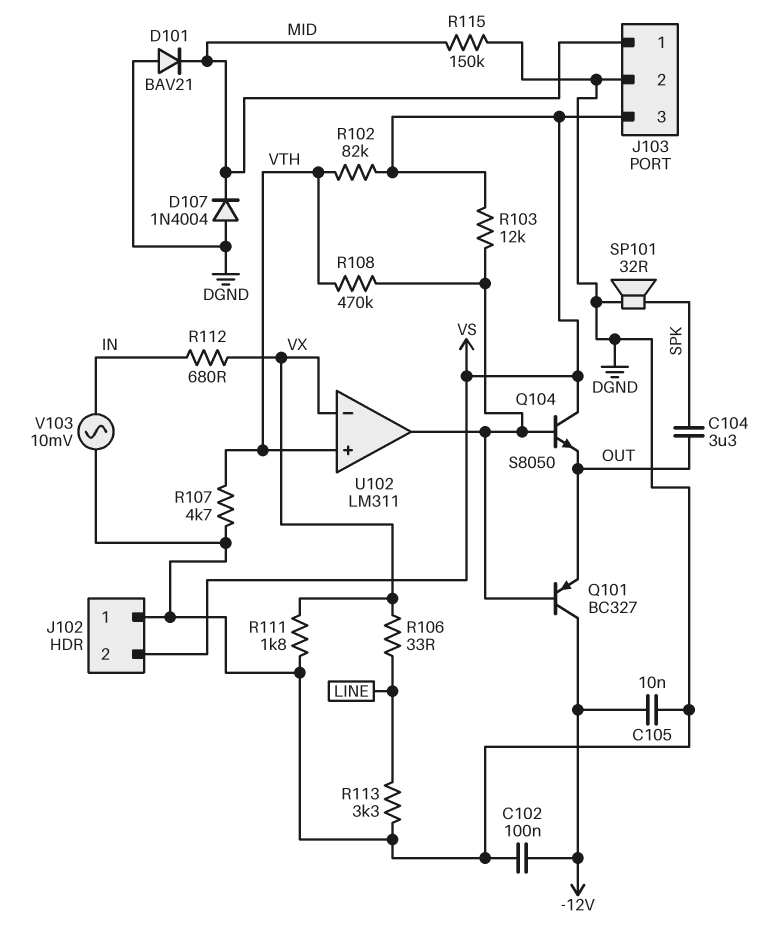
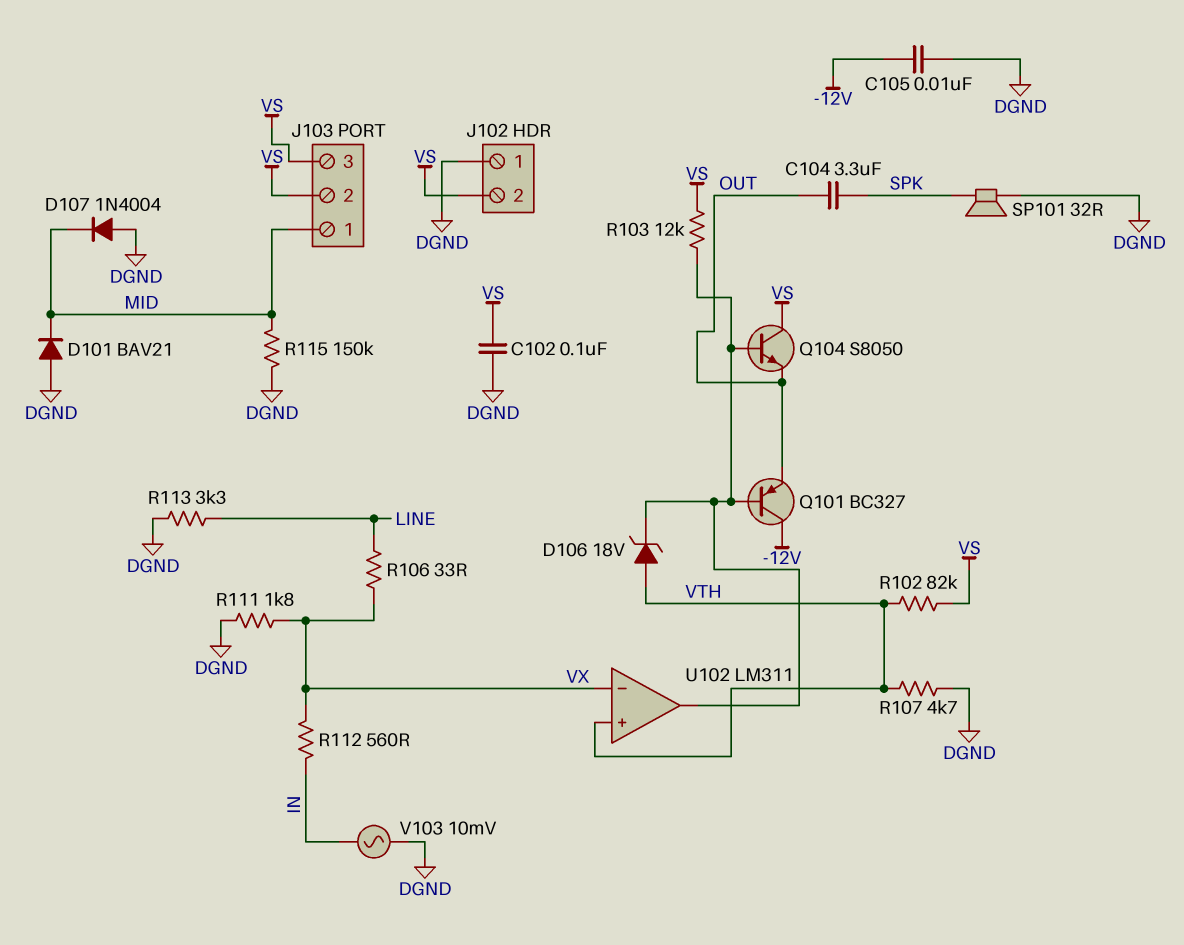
C102: 100nF (-12V, DGND) -> 100nF (DGND, VS)
D106: none -> zener 18V (A VTH, K U102/out)
J103 pin 2: DGND -> VS
R108: 470k (U102/out, VTH) -> none
R112: 680 (IN, VX) -> 560 (IN, VX)

